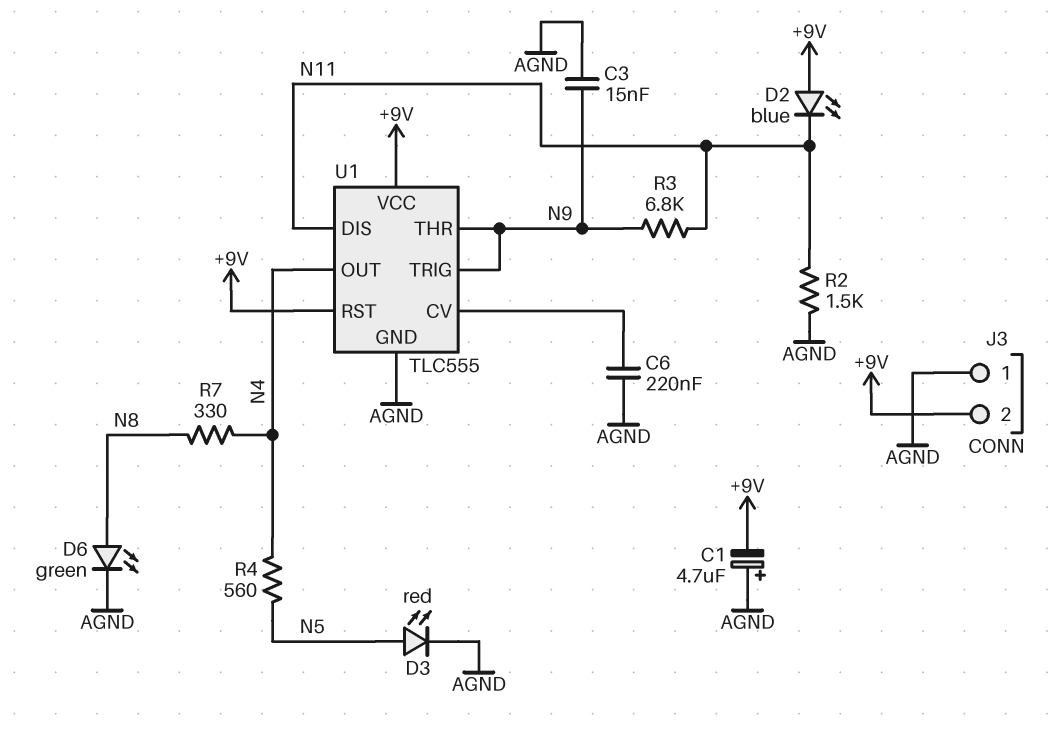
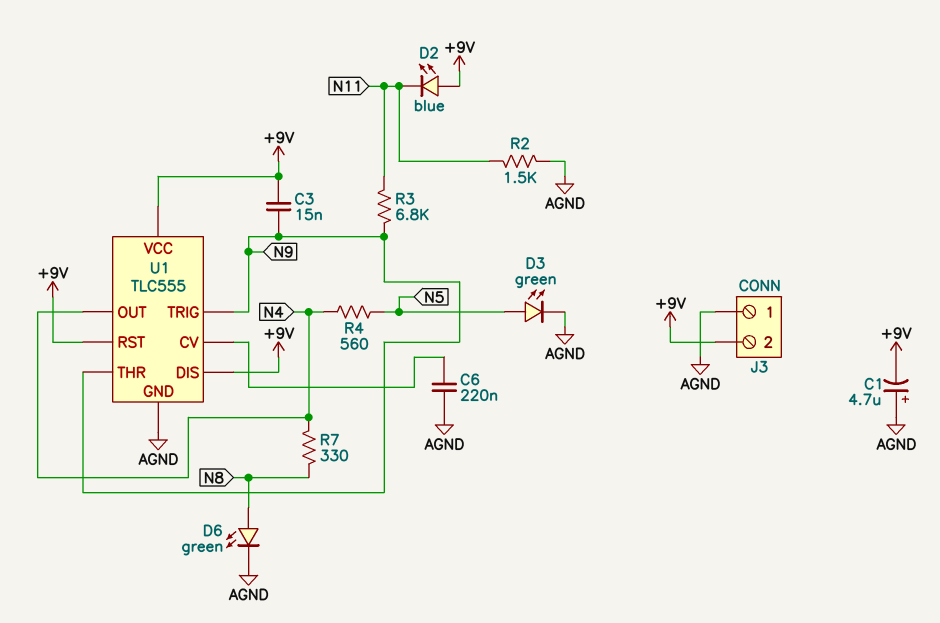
C3: 15nF (AGND, N9) -> 15nF (+9V, N9)
D3: LED red (A N5, K AGND) -> LED green (A N5, K AGND)
U1 pin DIS: N11 -> +9V

